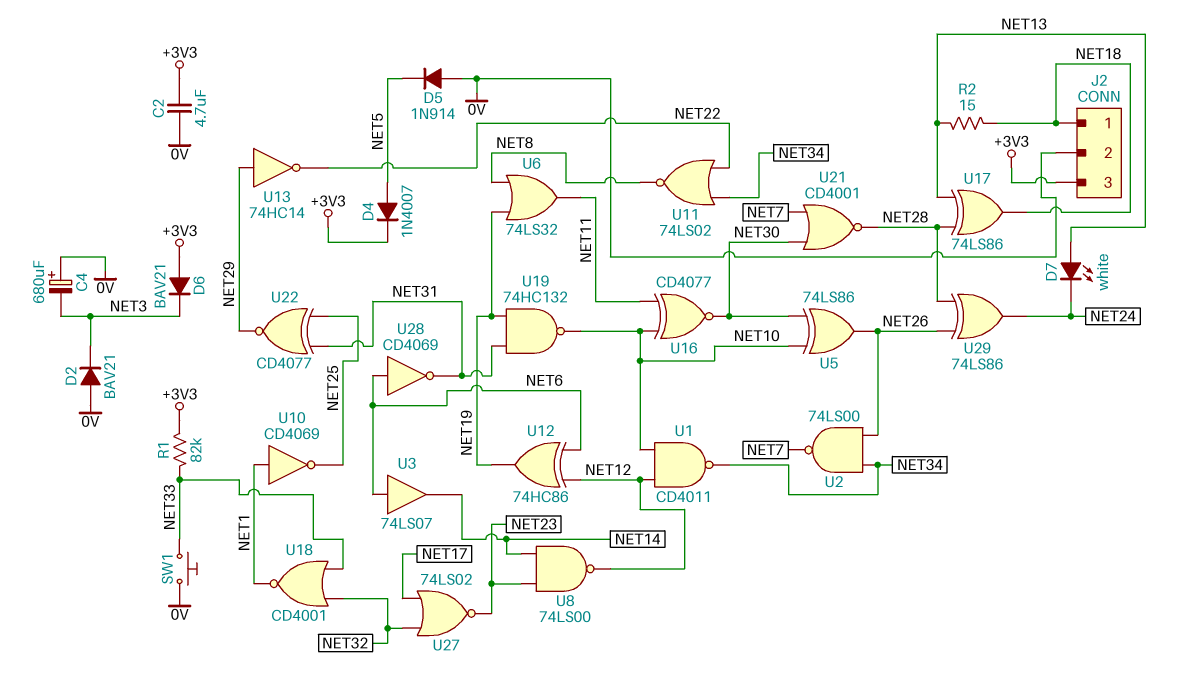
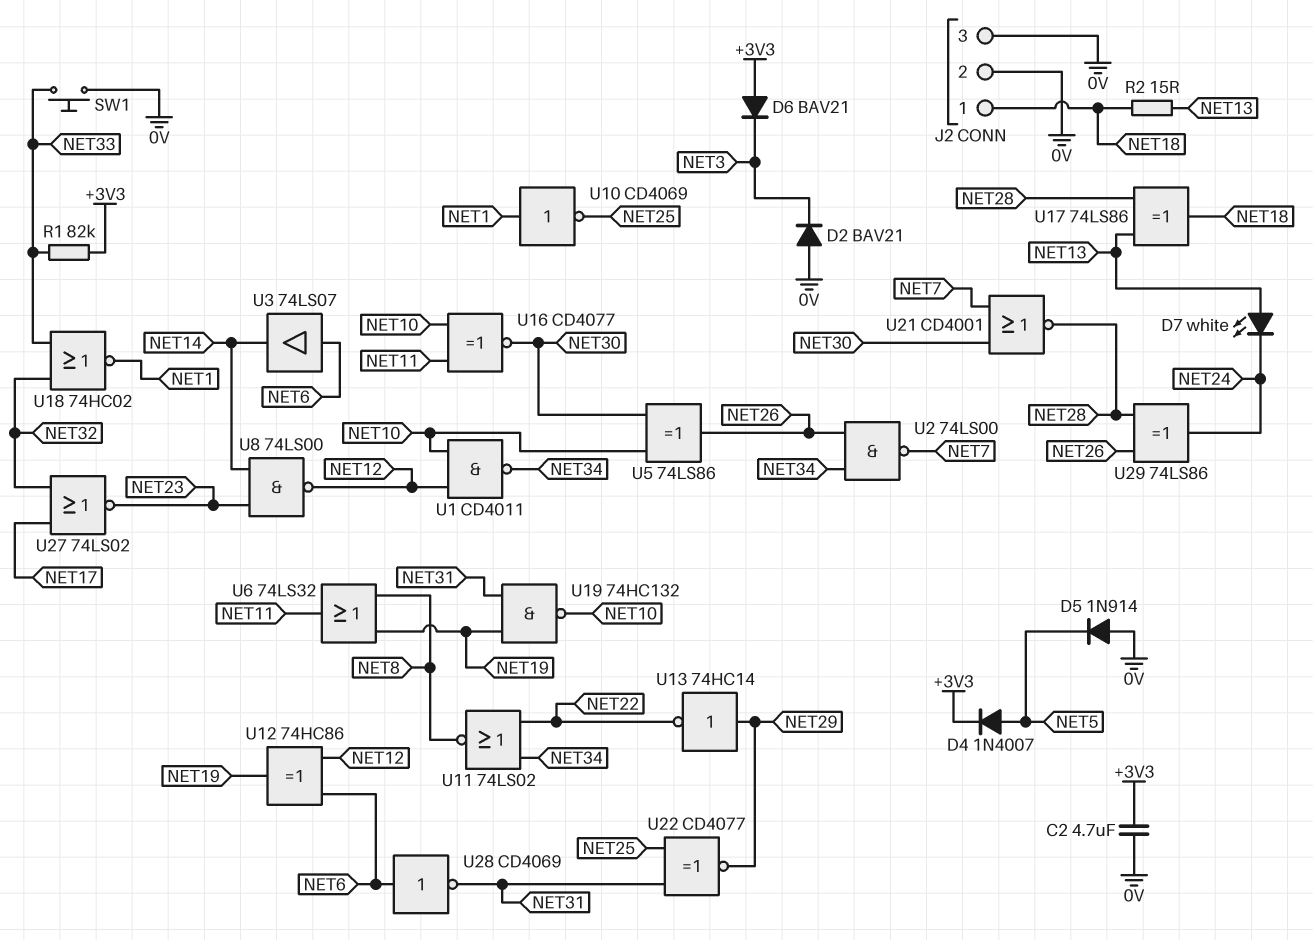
C4: 680uF (plus 0V, minus NET3) -> none
J2 pin 3: +3V3 -> 0V
U18: NOR CD4001 (in NET32, in NET33, out NET1) -> NOR 74HC02 (in NET32, in NET33, out NET1)

